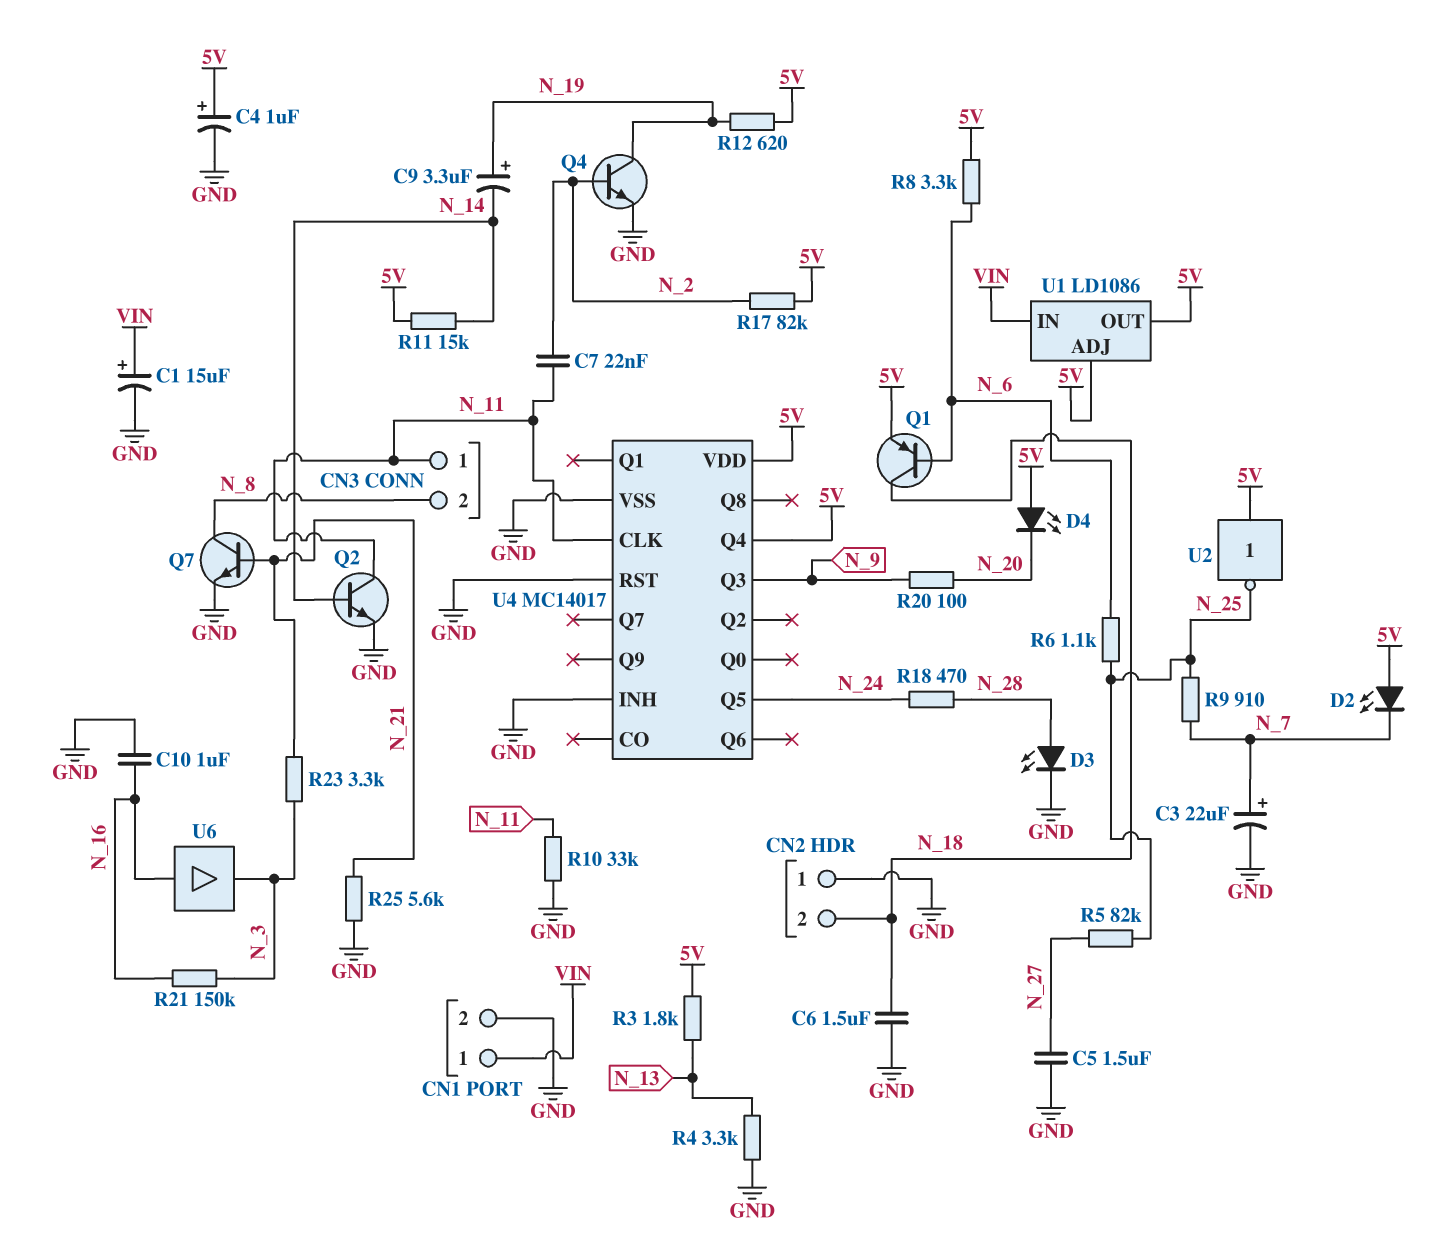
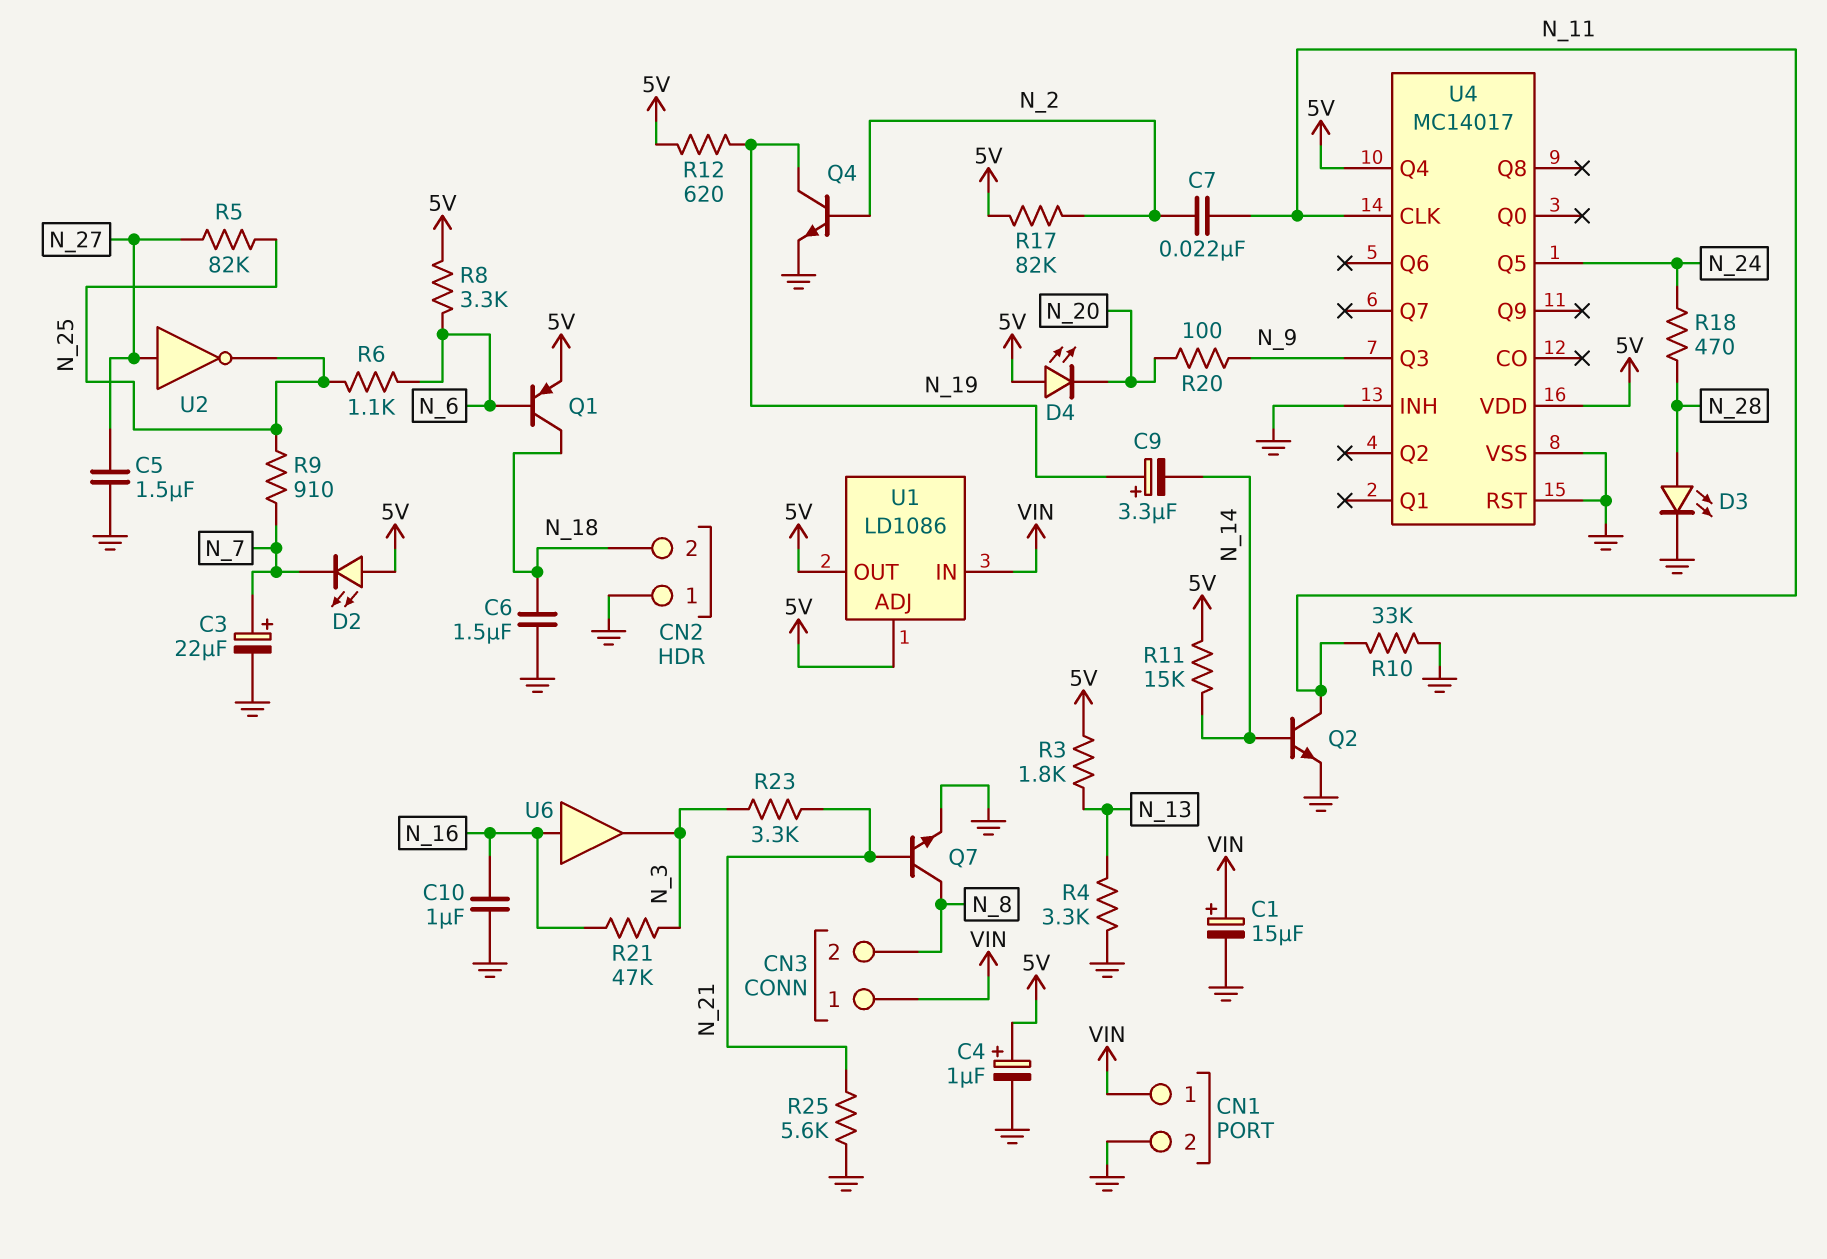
CN3 pin 1: N_11 -> VIN
R21: 150k (N_3, N_16) -> 47k (N_3, N_16)
U2: NOT (in 5V, out N_25) -> NOT (in N_27, out N_25)

